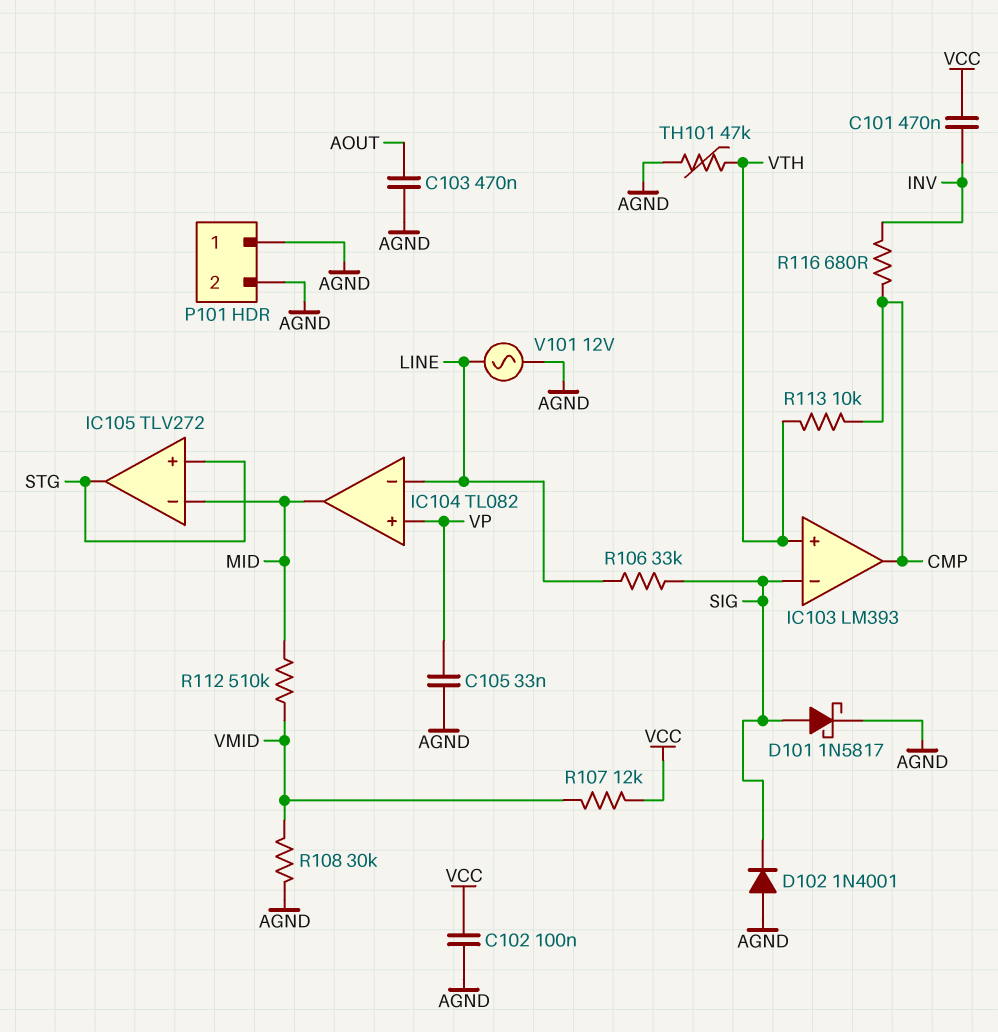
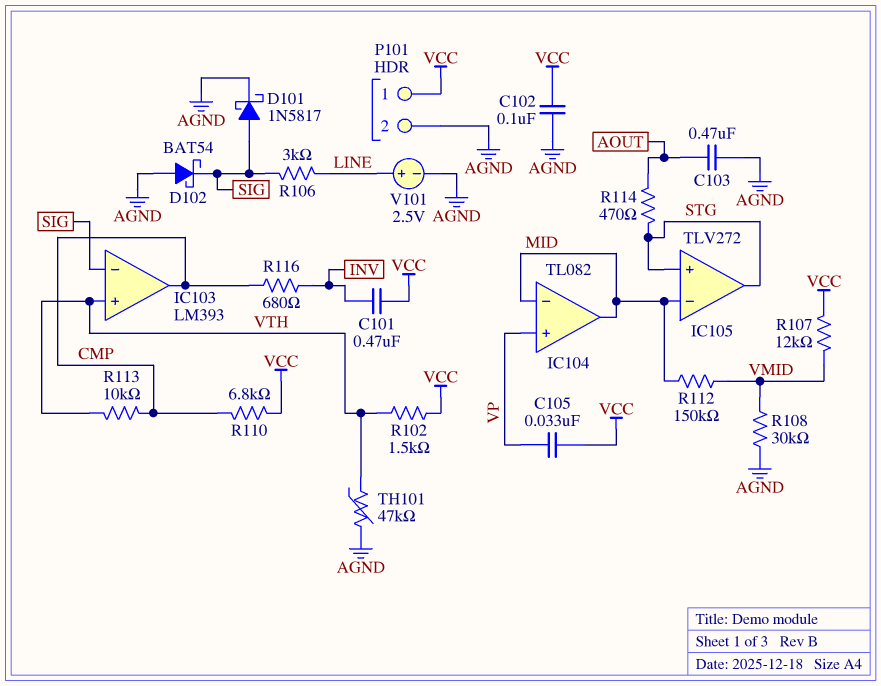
C105: 33nF (AGND, VP) -> 33nF (VCC, VP)
D102: diode 1N4001 (A AGND, K SIG) -> schottky BAT54 (A AGND, K SIG)
IC104 pin in-: LINE -> MID
P101 pin 1: AGND -> VCC
R102: none -> 1.5k (VCC, VTH)
R106: 33k (LINE, SIG) -> 3k (LINE, SIG)
R110: none -> 6.8k (CMP, VCC)
R112: 510k (MID, VMID) -> 150k (MID, VMID)
R114: none -> 470 (AOUT, STG)
V101: AC 12V (AGND, LINE) -> 2.5V (plus LINE, minus AGND)

